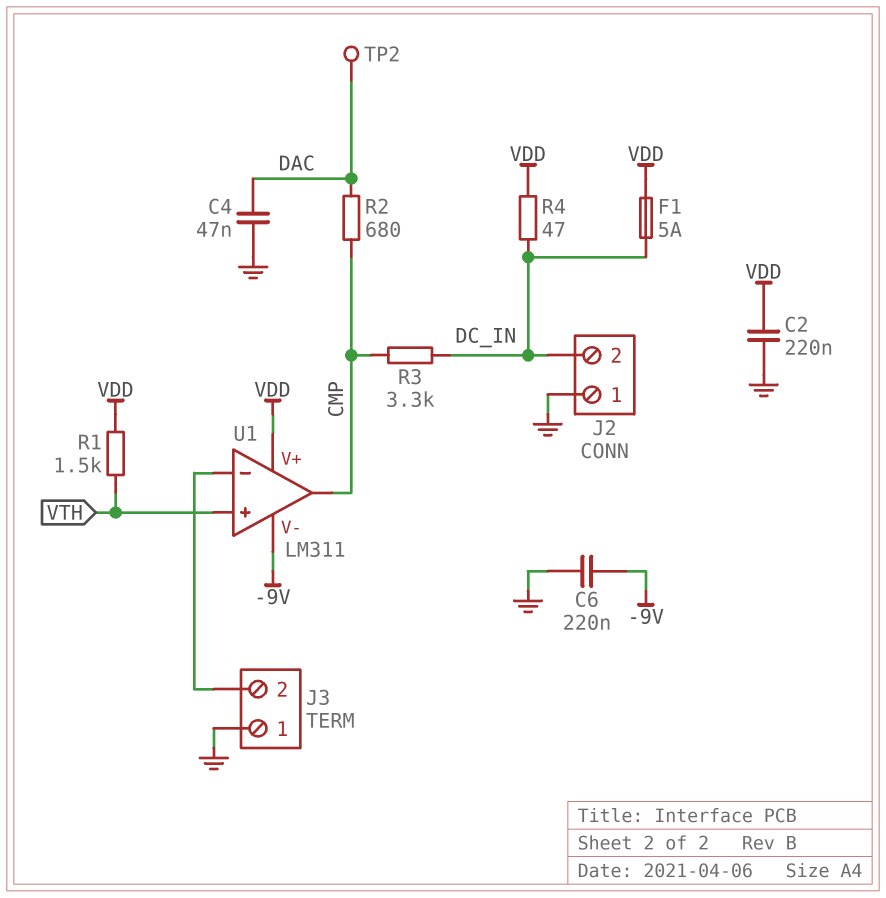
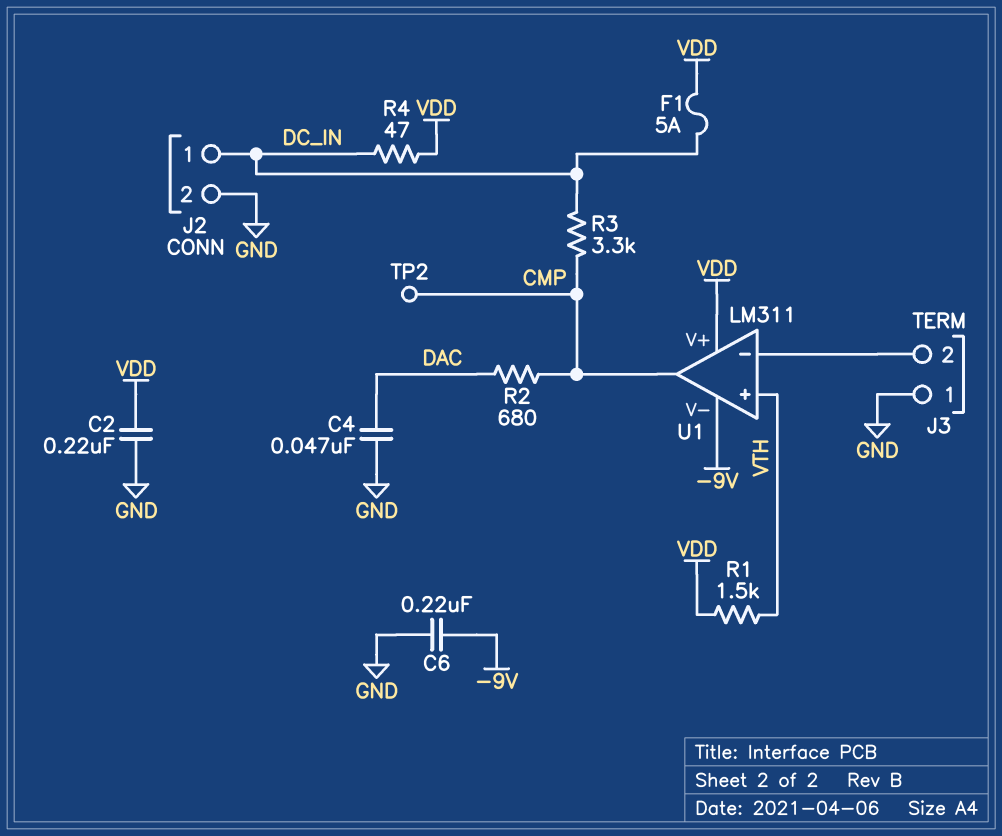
J2 pin 1: GND -> DC_IN
J2 pin 2: DC_IN -> GND
TP2: test point (DAC) -> test point (CMP)

